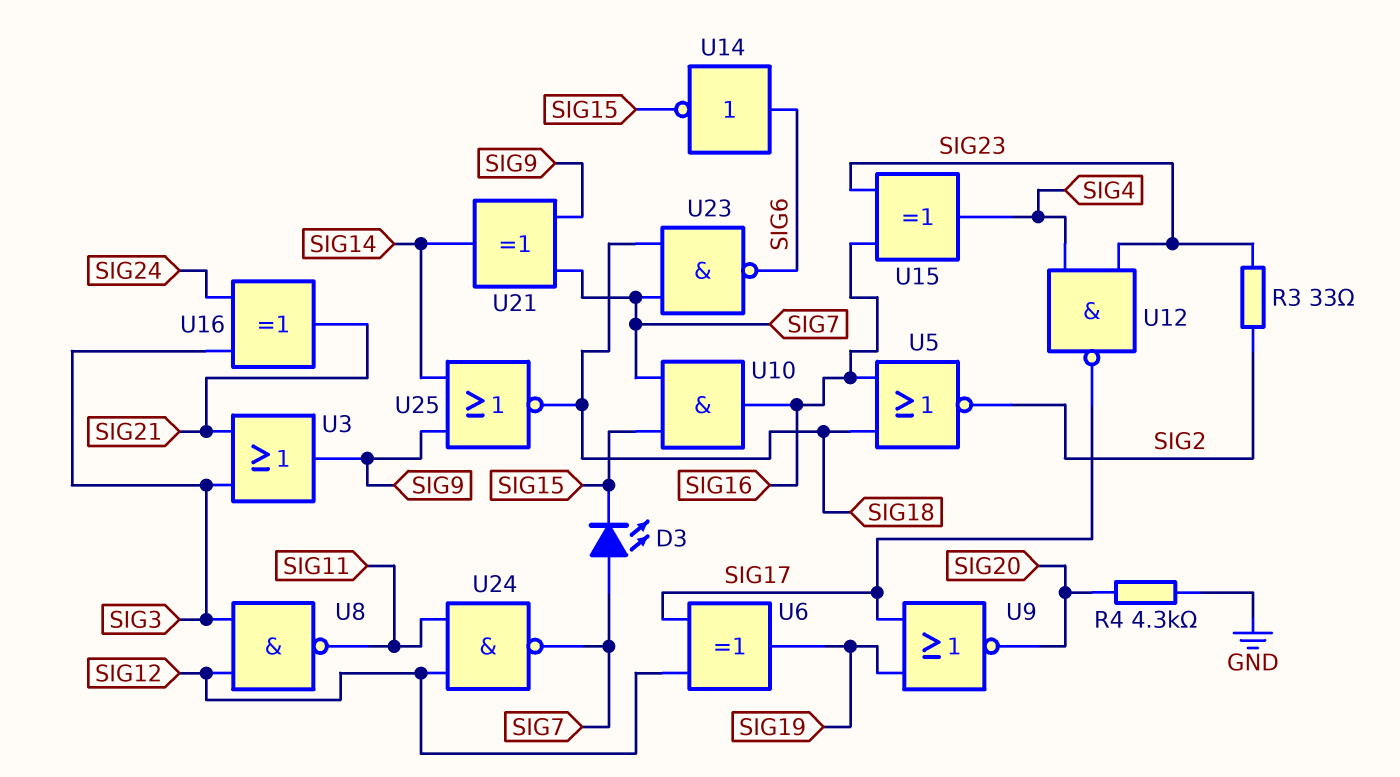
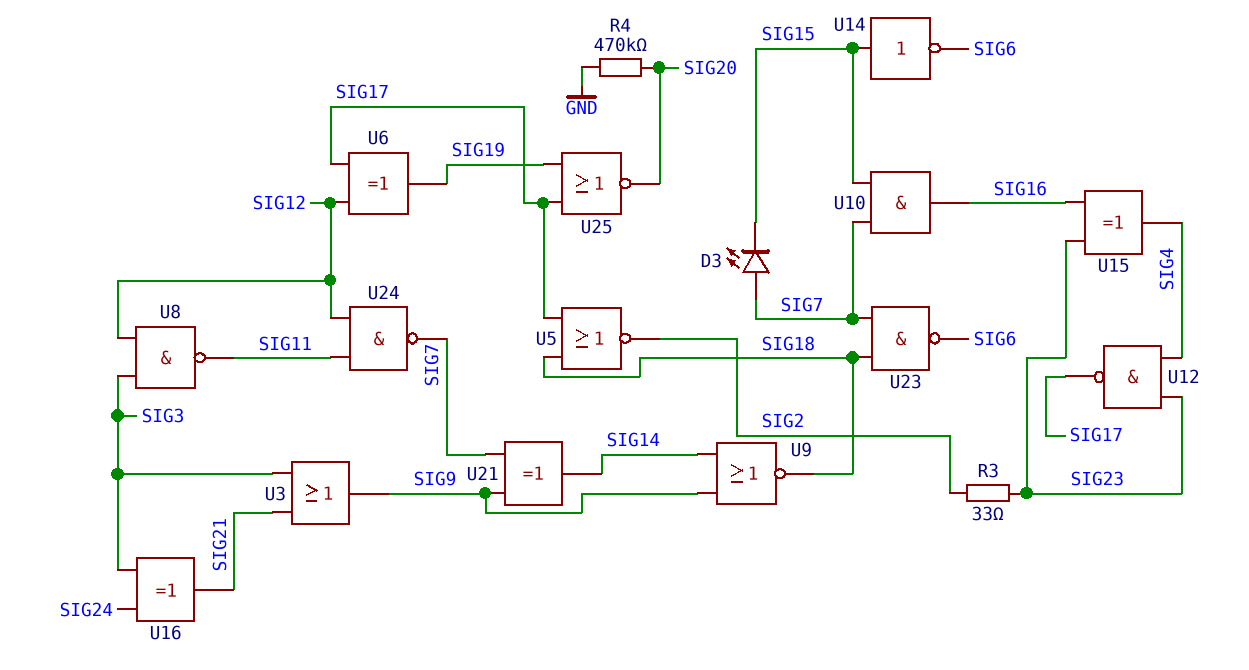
R4: 4.3k (GND, SIG20) -> 470k (GND, SIG20)
U5: NOR (in SIG16, in SIG18, out SIG2) -> NOR (in SIG17, in SIG18, out SIG2)
U9: NOR (in SIG17, in SIG19, out SIG20) -> NOR (in SIG9, in SIG14, out SIG18)
U14: NOT (in SIG6, out SIG15) -> NOT (in SIG15, out SIG6)
U25: NOR (in SIG9, in SIG14, out SIG18) -> NOR (in SIG17, in SIG19, out SIG20)

